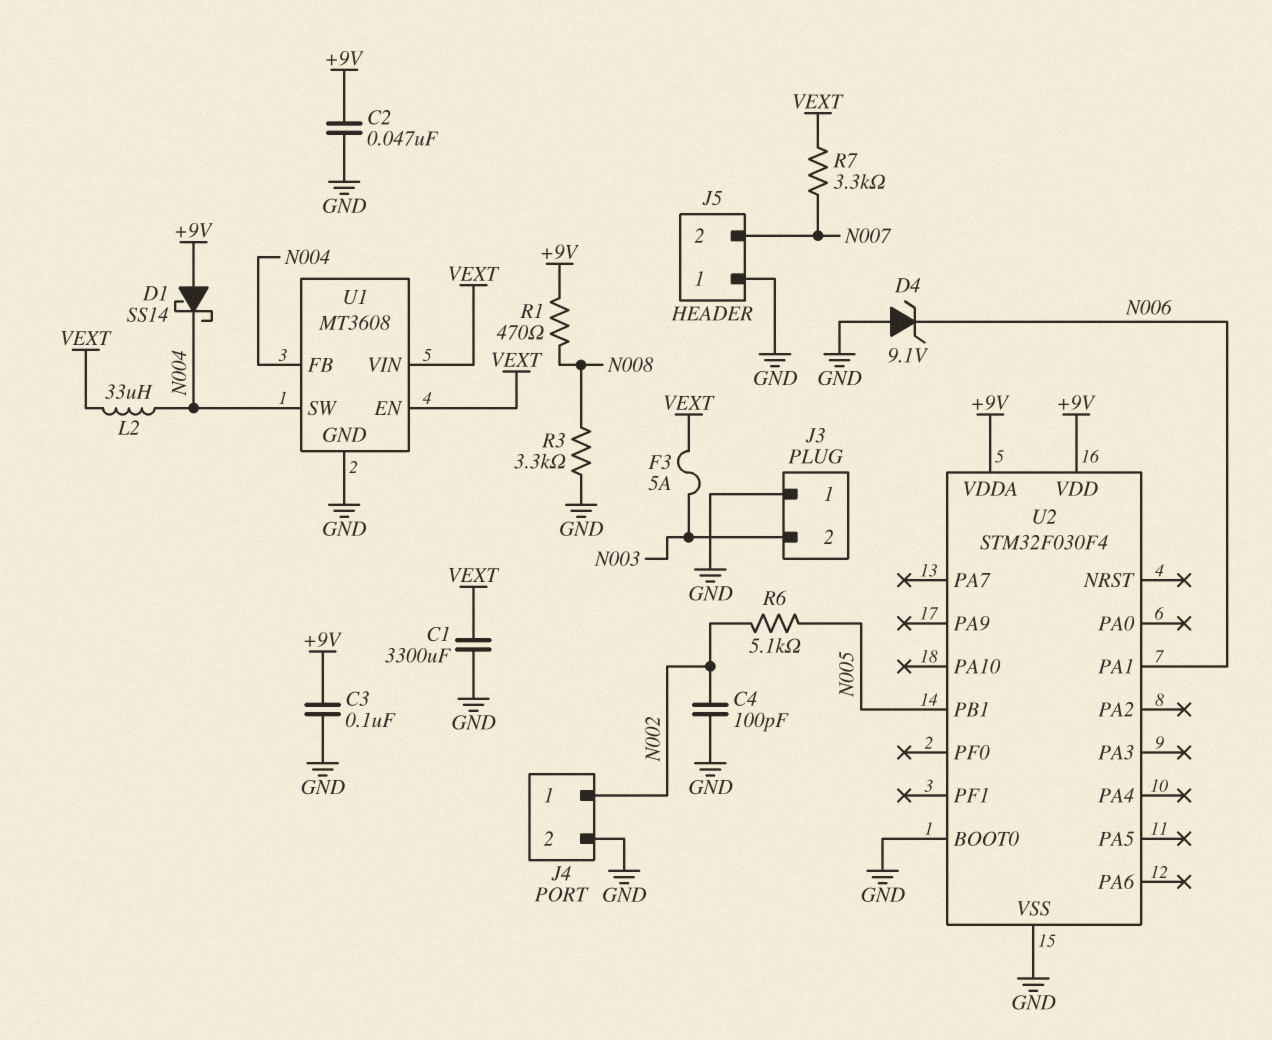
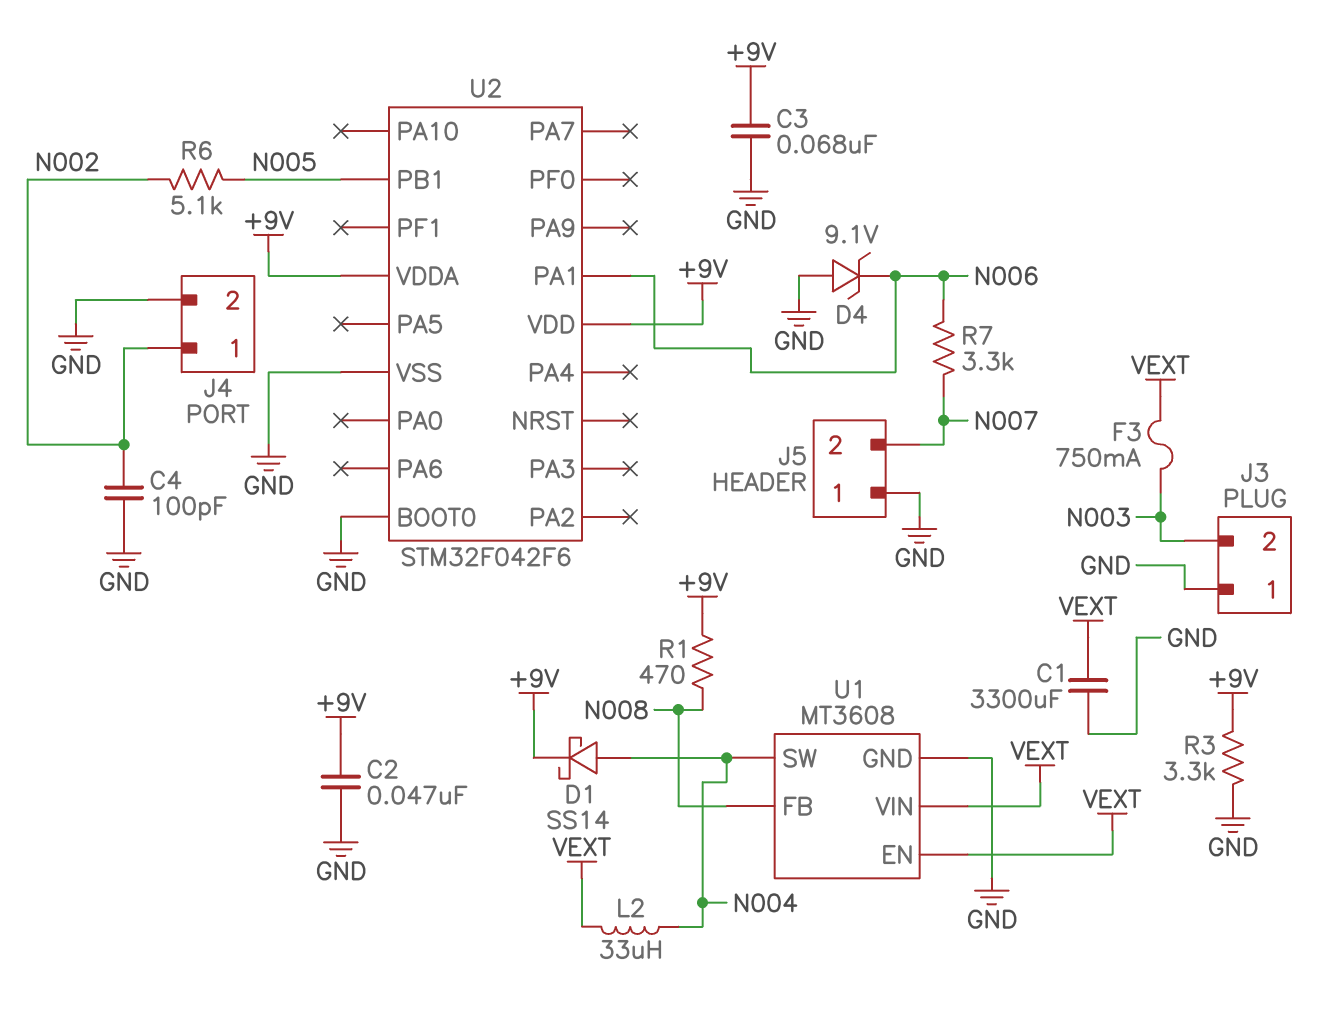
C3: 100nF (+9V, GND) -> 68nF (+9V, GND)
D1: schottky SS14 (A +9V, K N004) -> schottky SS14 (A N004, K +9V)
F3: 5A (N003, VEXT) -> 750mA (N003, VEXT)
R3: 3.3k (GND, N008) -> 3.3k (+9V, GND)
R7: 3.3k (N007, VEXT) -> 3.3k (N006, N007)
U1 pin FB: N004 -> N008
U2: STM32F030F4 -> STM32F042F6

